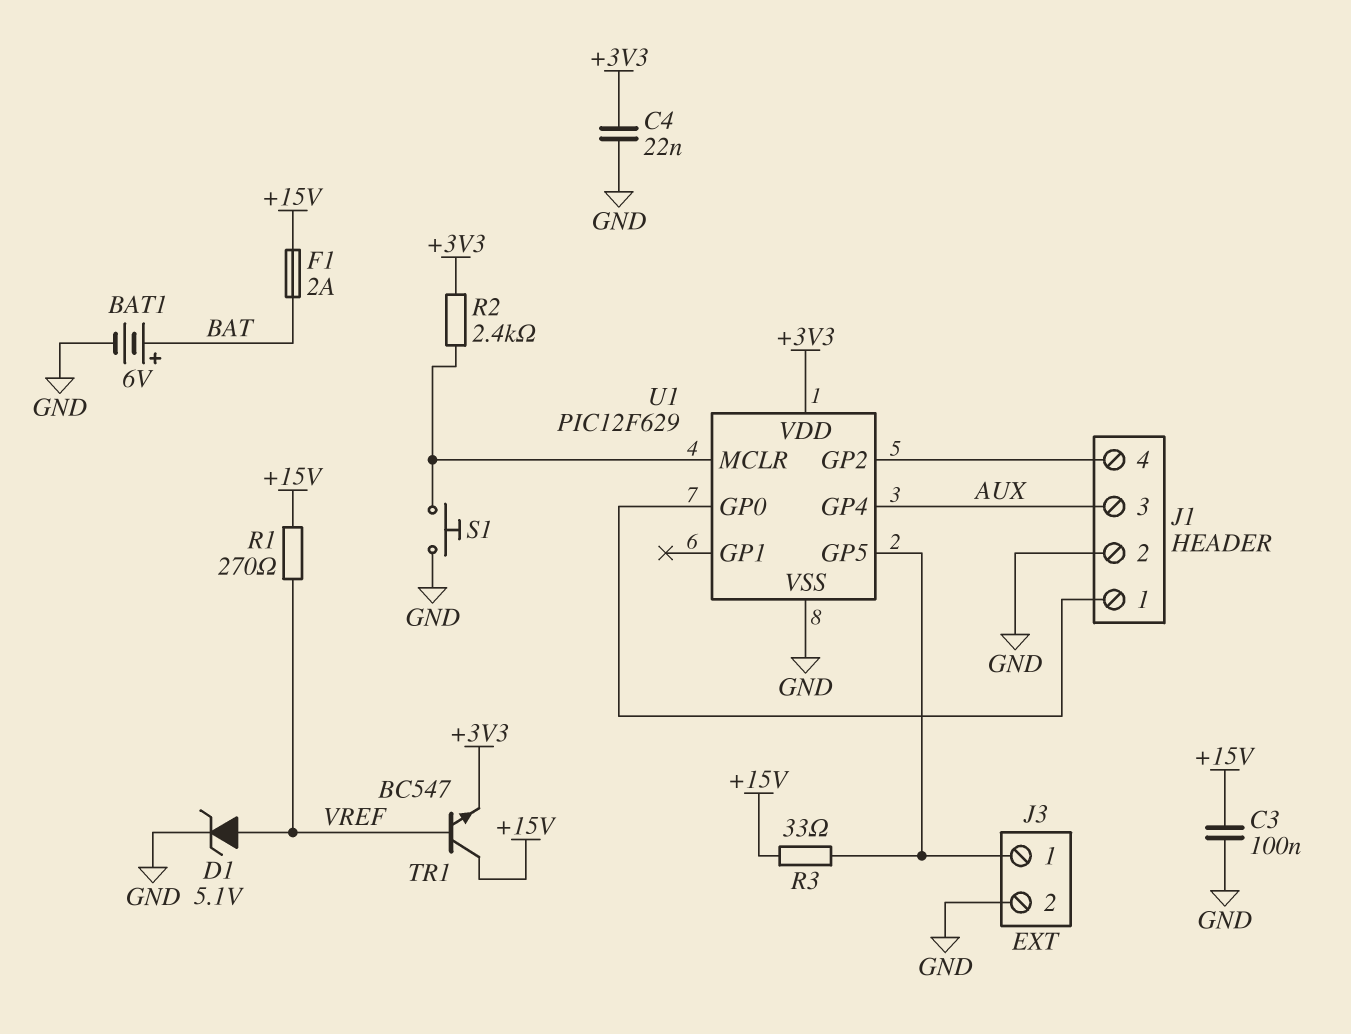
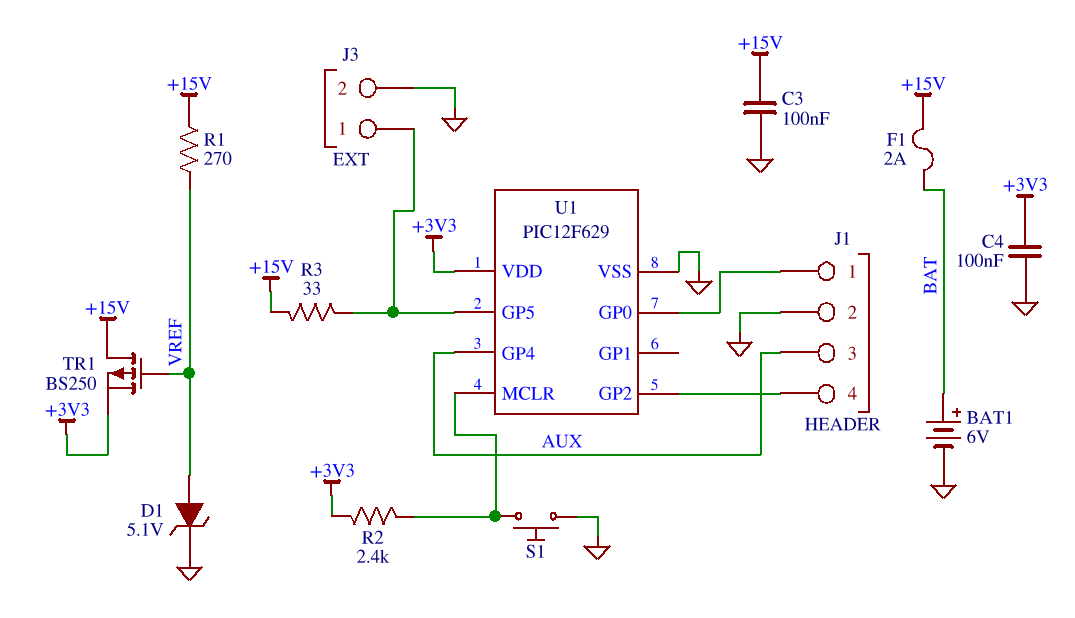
C4: 22nF (+3V3, GND) -> 100nF (+3V3, GND)
TR1: NPN BC547 (B VREF, C +15V, E +3V3) -> PMOS BS250 (G VREF, D +15V, S +3V3)

